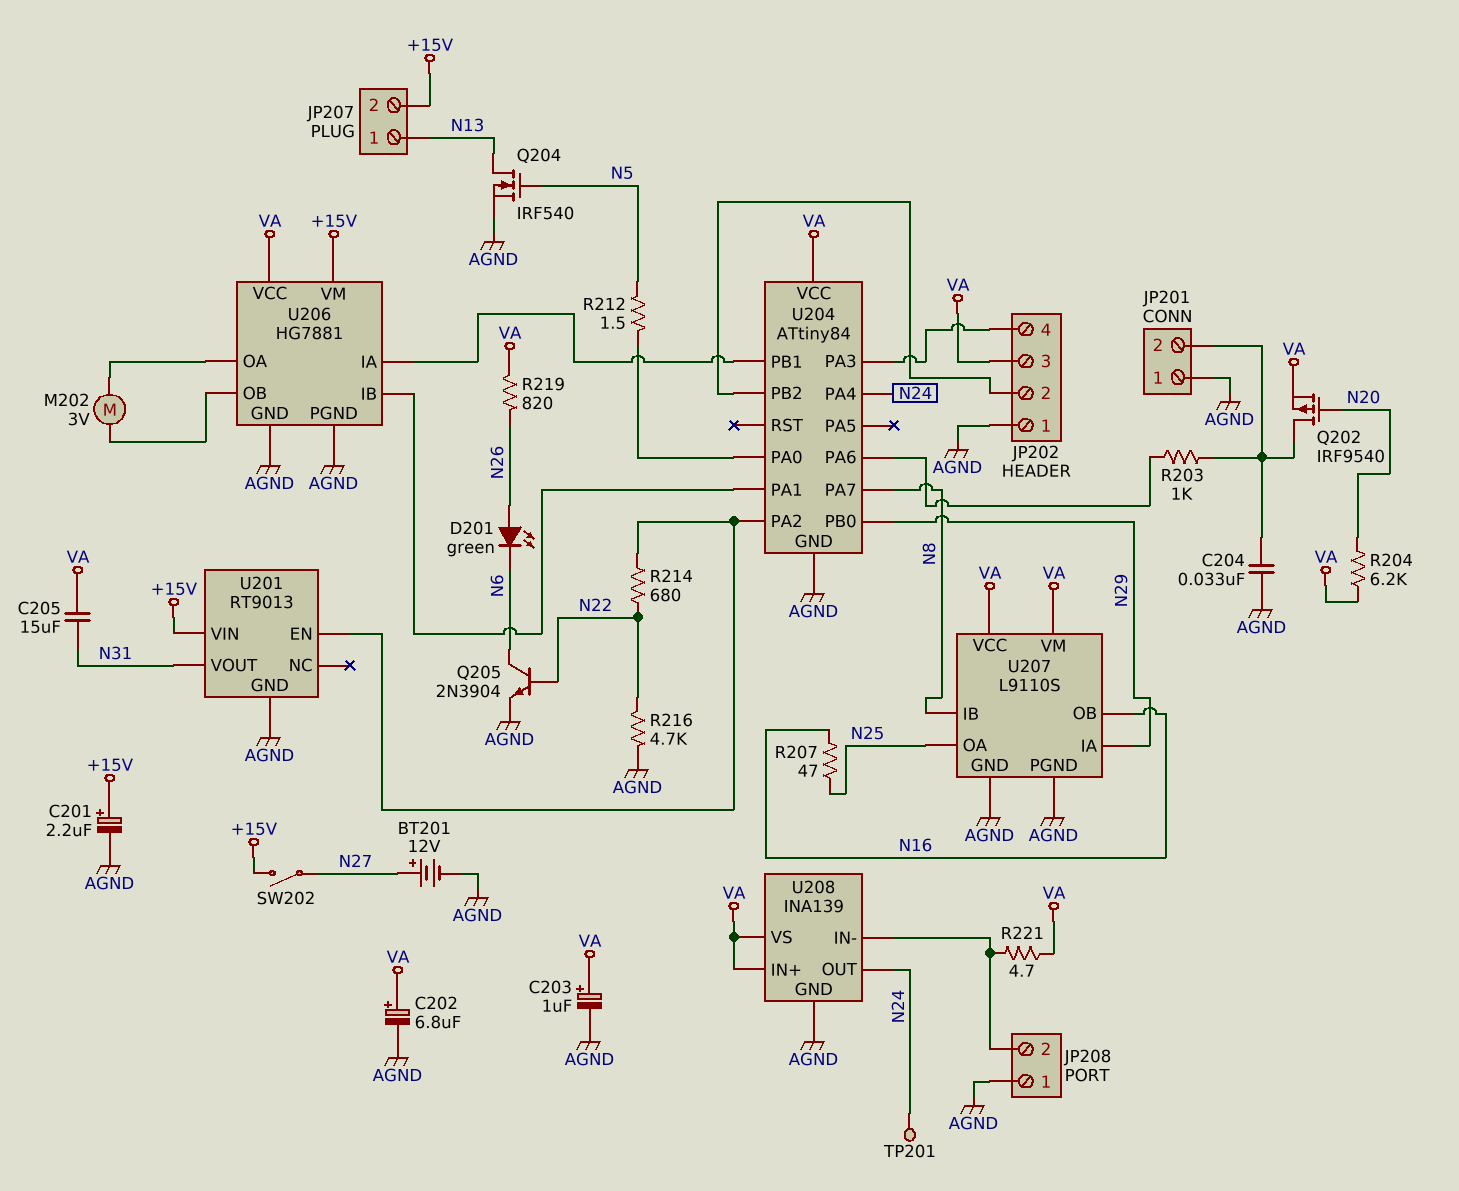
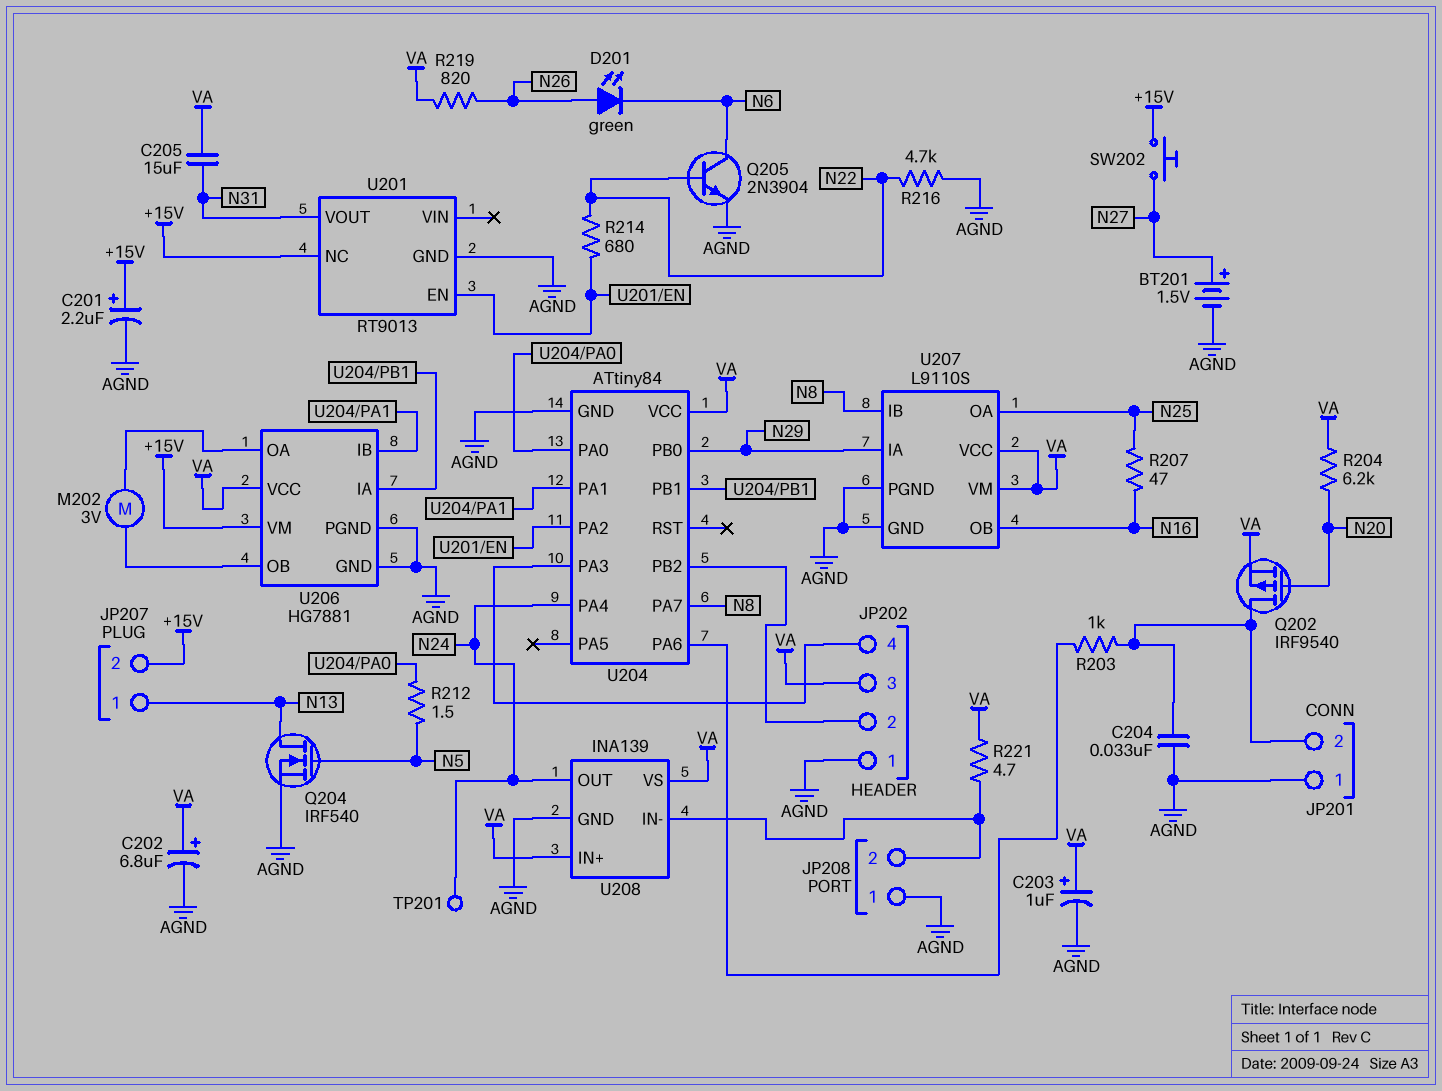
BT201: 12V (plus N27, minus AGND) -> 1.5V (plus N27, minus AGND)
SW202: switch (+15V, N27) -> button (+15V, N27)
U201 pin NC: none -> +15V
U201 pin VIN: +15V -> none

